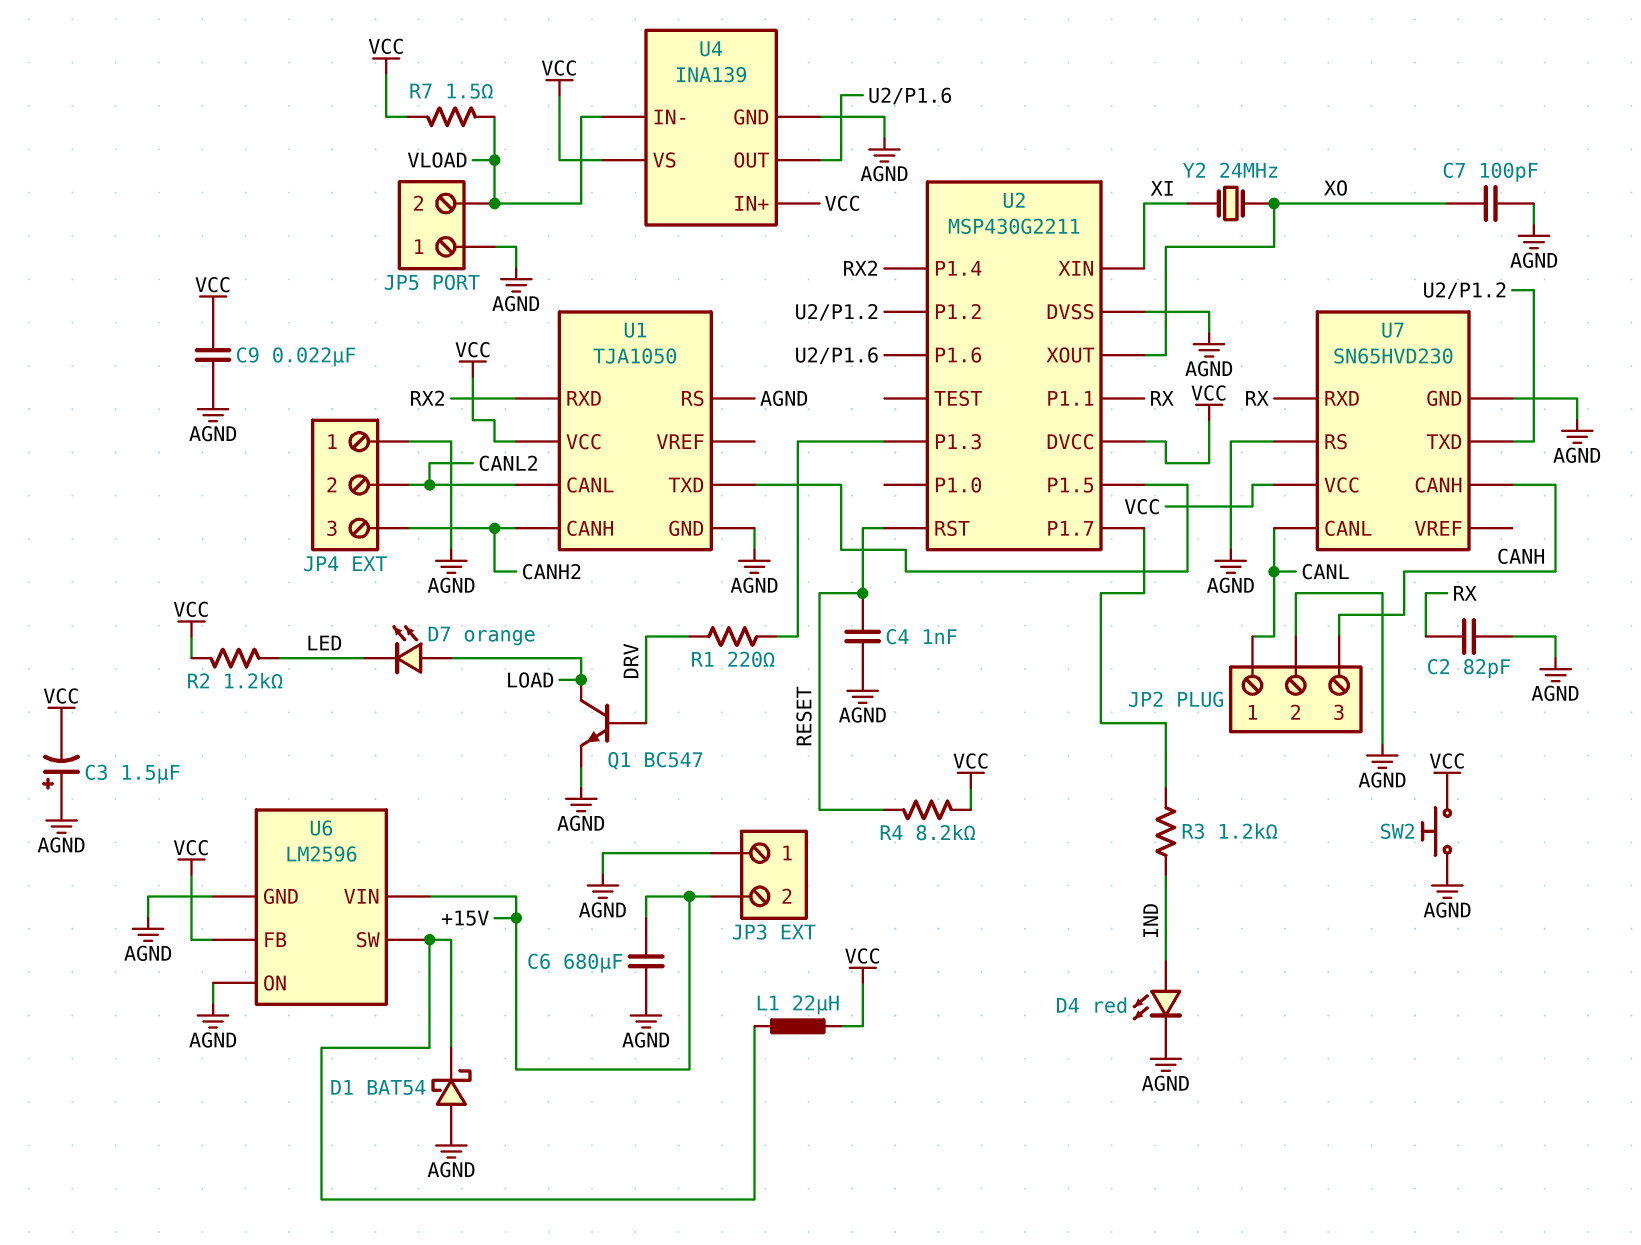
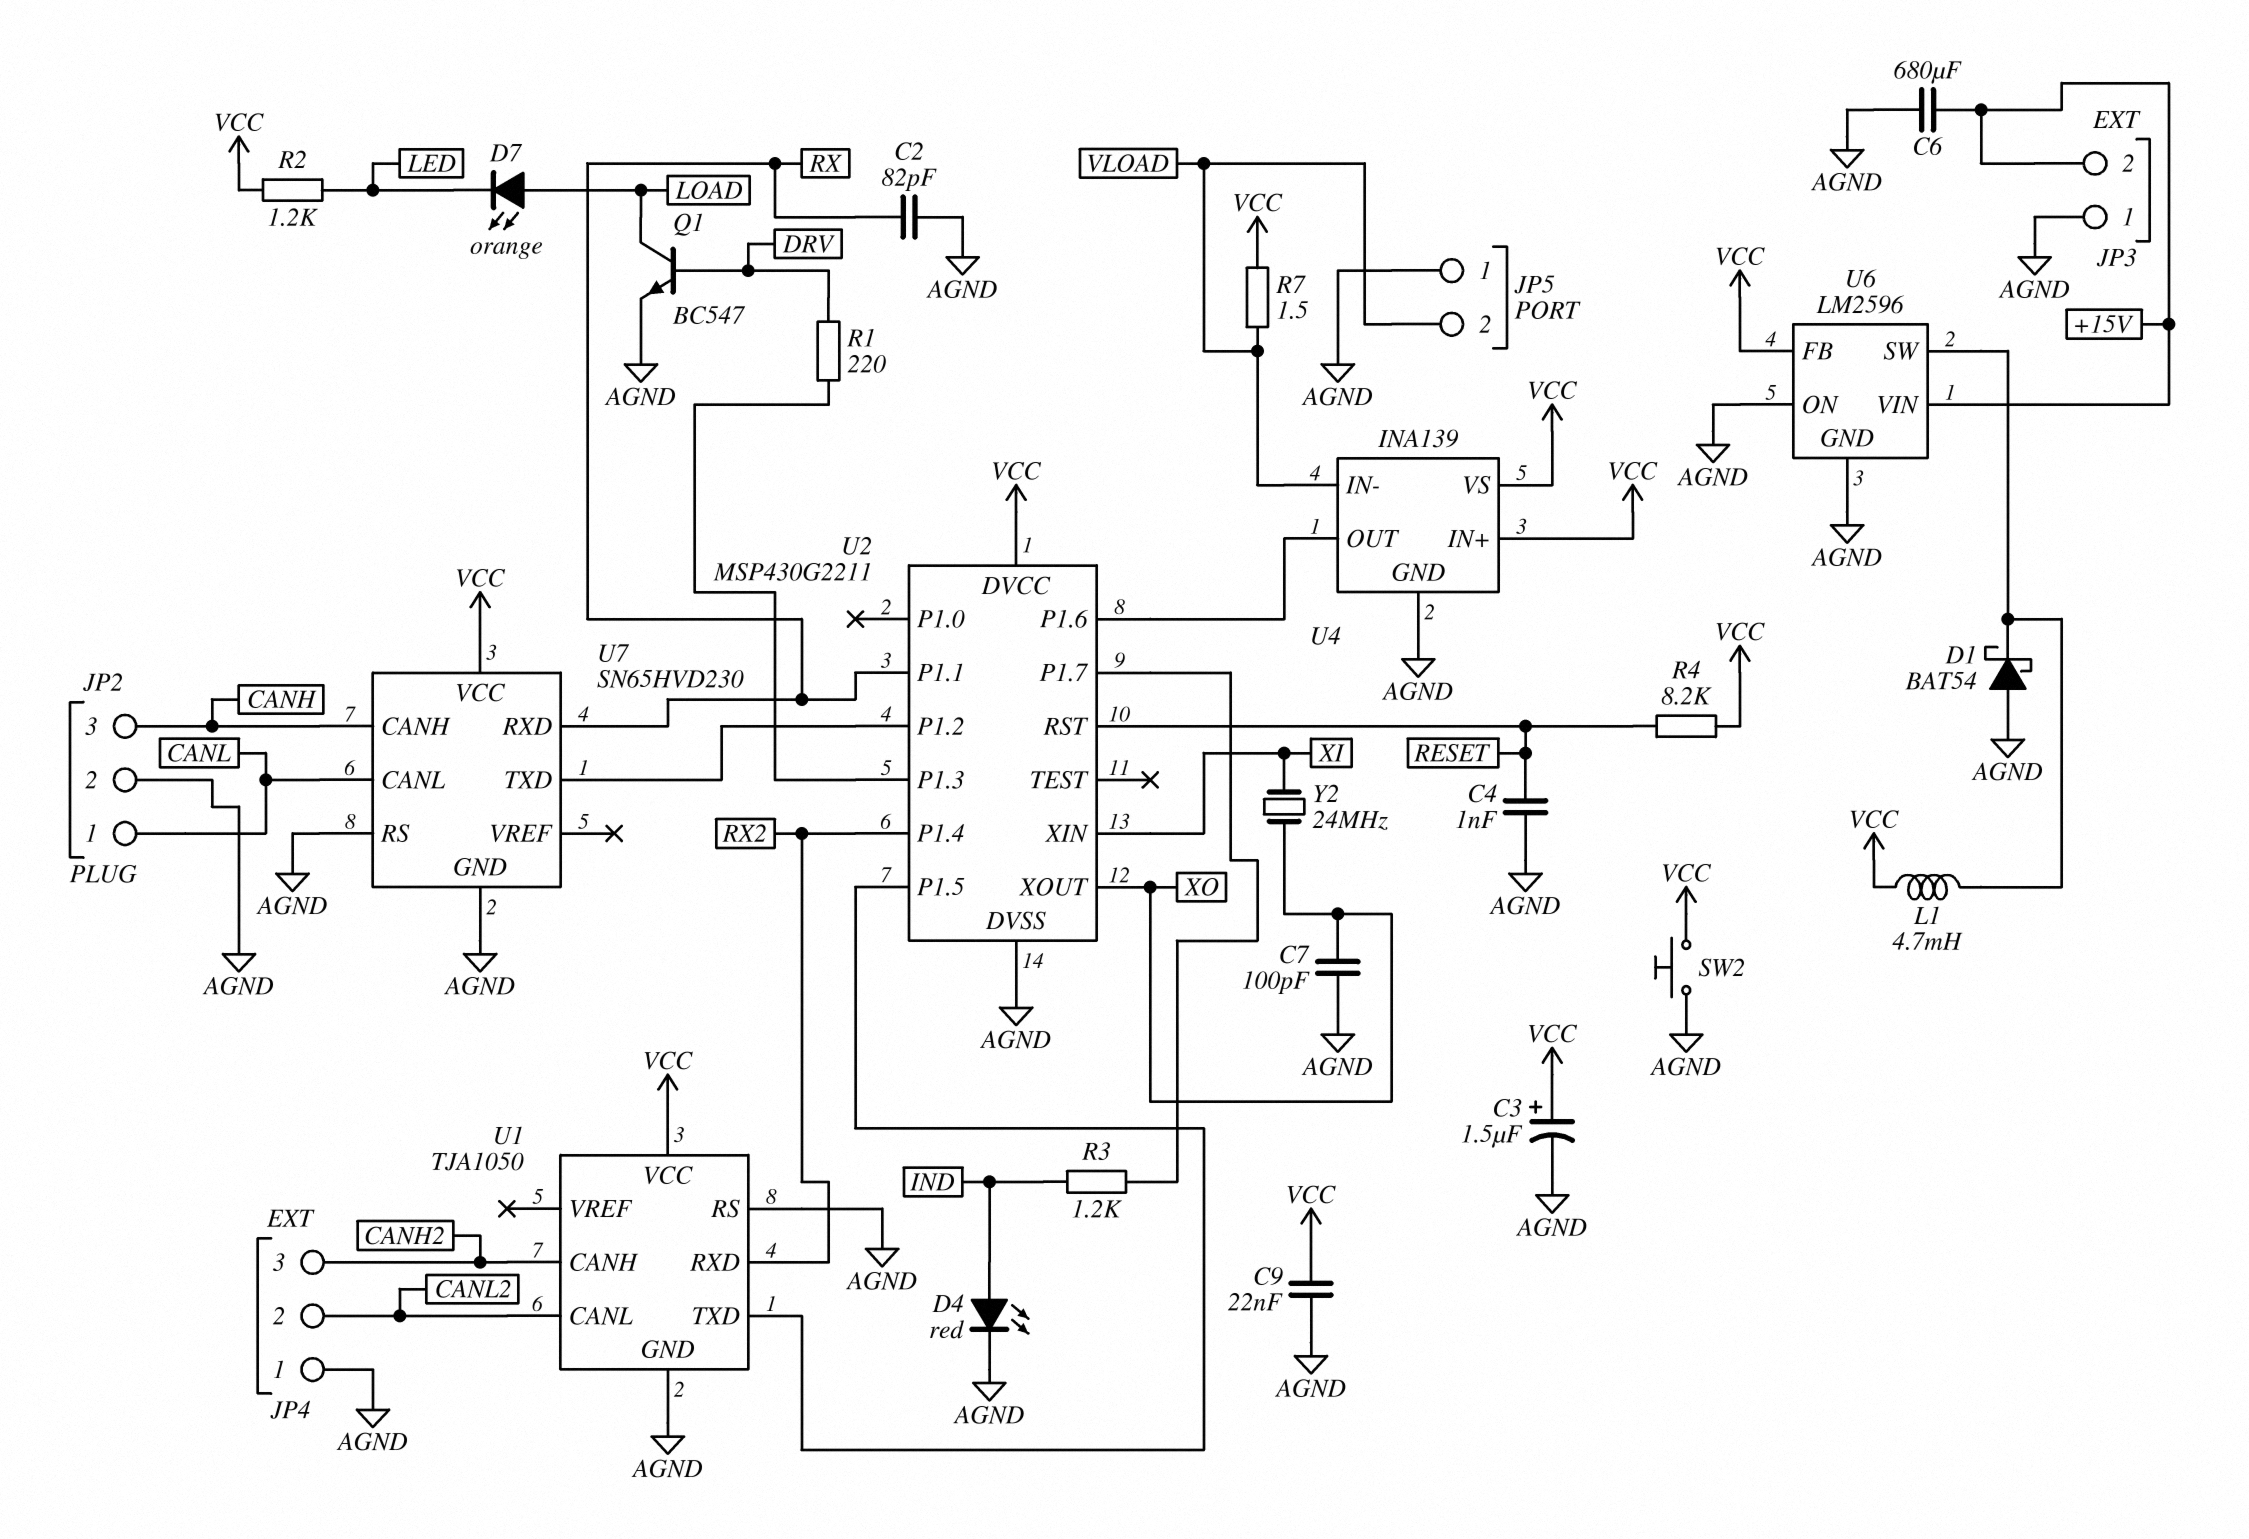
C3: 1.5uF (plus AGND, minus VCC) -> 1.5uF (plus VCC, minus AGND)
L1: 22uH (U6/SW, VCC) -> 4.7mH (U6/SW, VCC)

